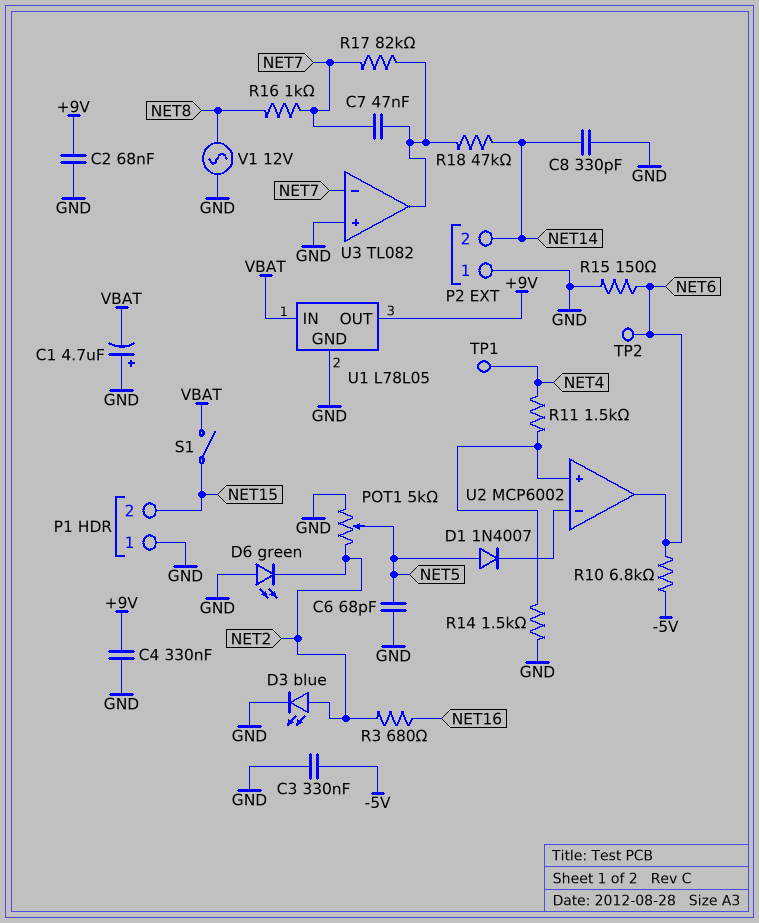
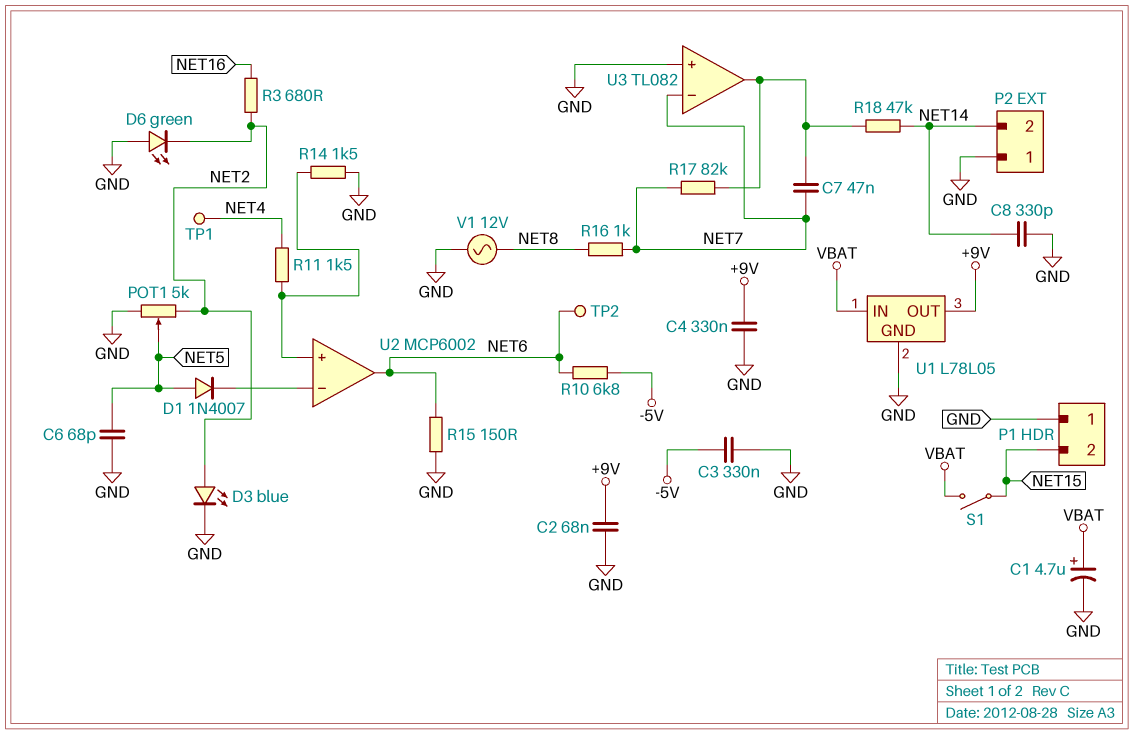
C1: 4.7uF (plus GND, minus VBAT) -> 4.7uF (plus VBAT, minus GND)

